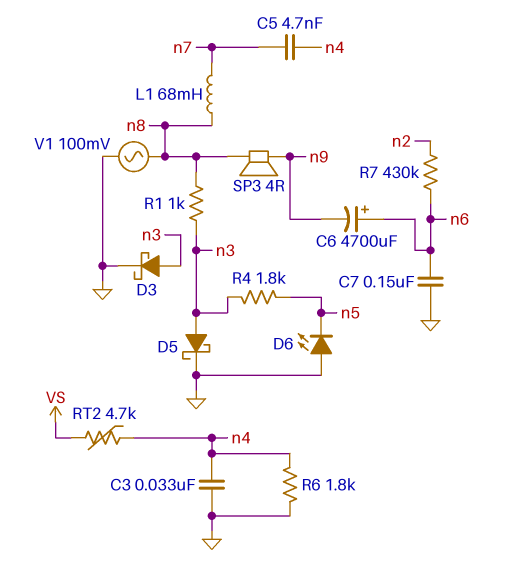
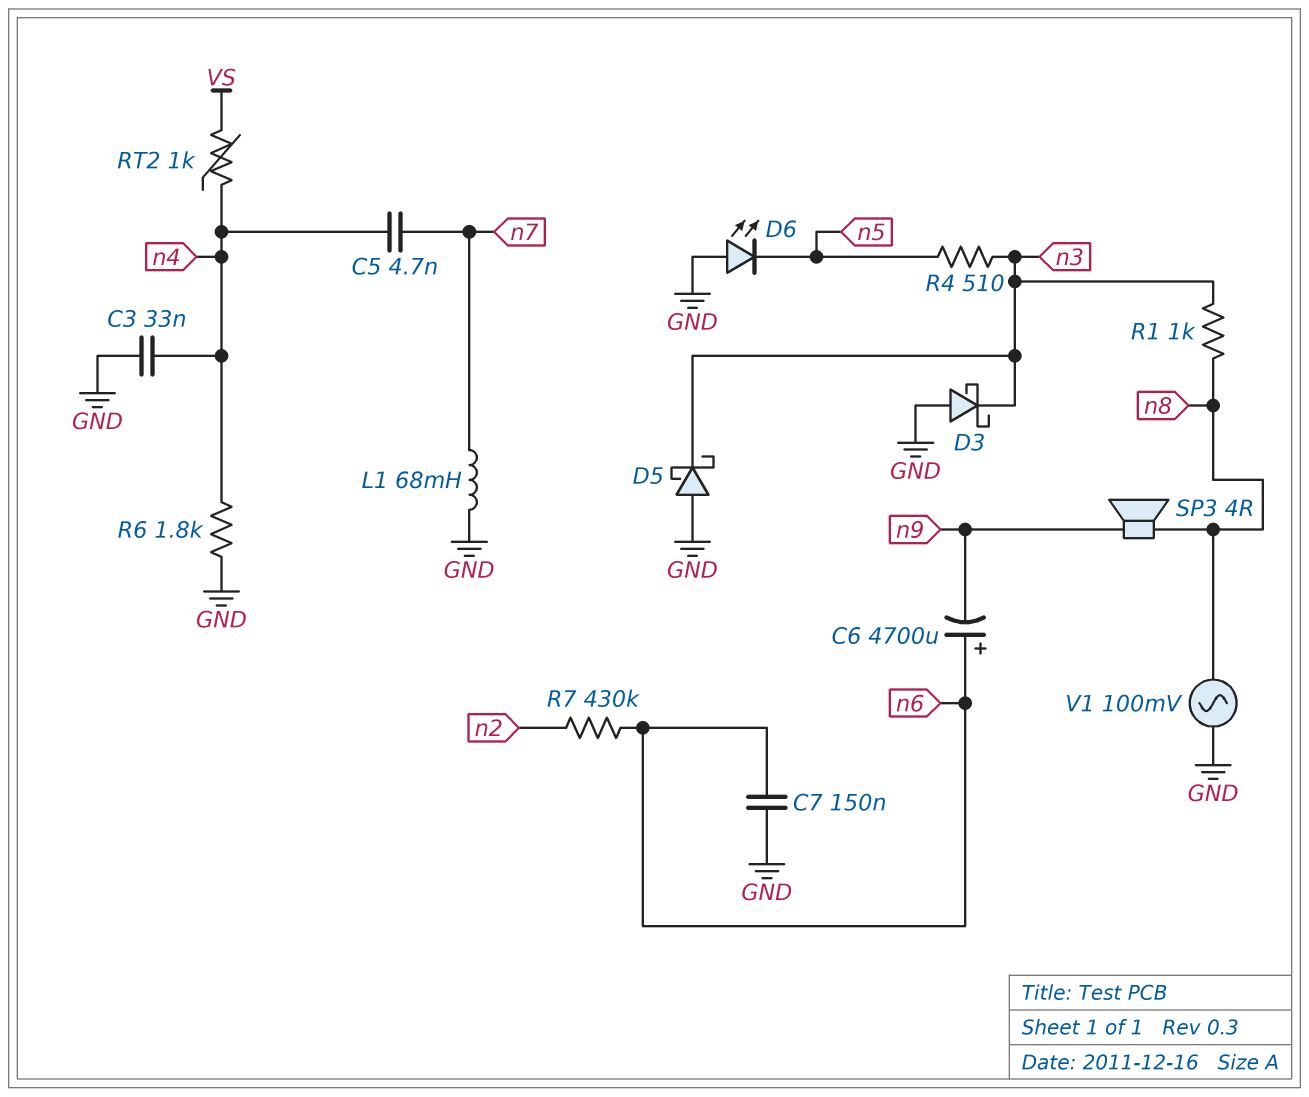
D3: schottky (A n3, K GND) -> schottky (A GND, K n3)
D5: schottky (A n3, K GND) -> schottky (A GND, K n3)
L1: 68mH (n7, n8) -> 68mH (GND, n7)
R4: 1.8k (n3, n5) -> 510 (n3, n5)
RT2: 4.7k (VS, n4) -> 1k (VS, n4)

